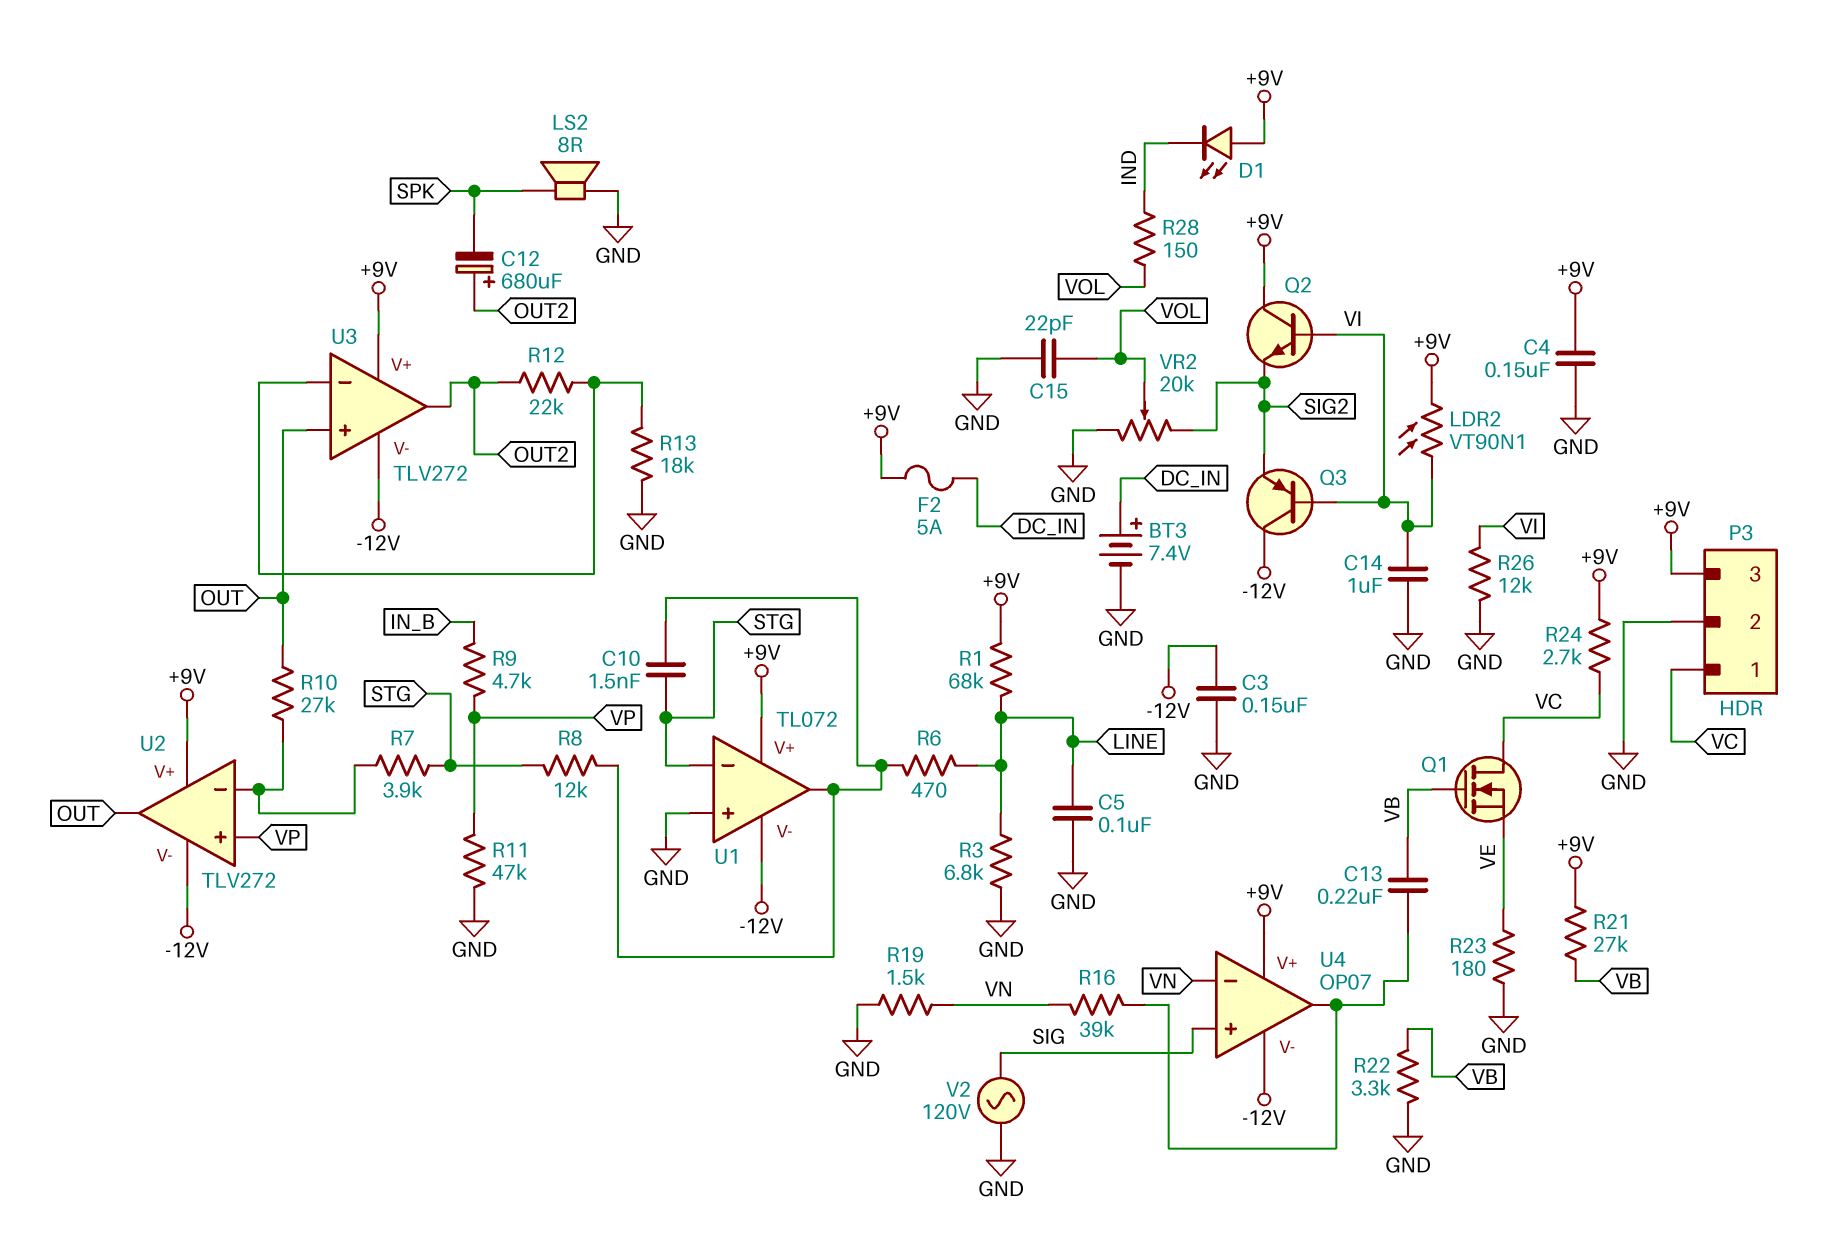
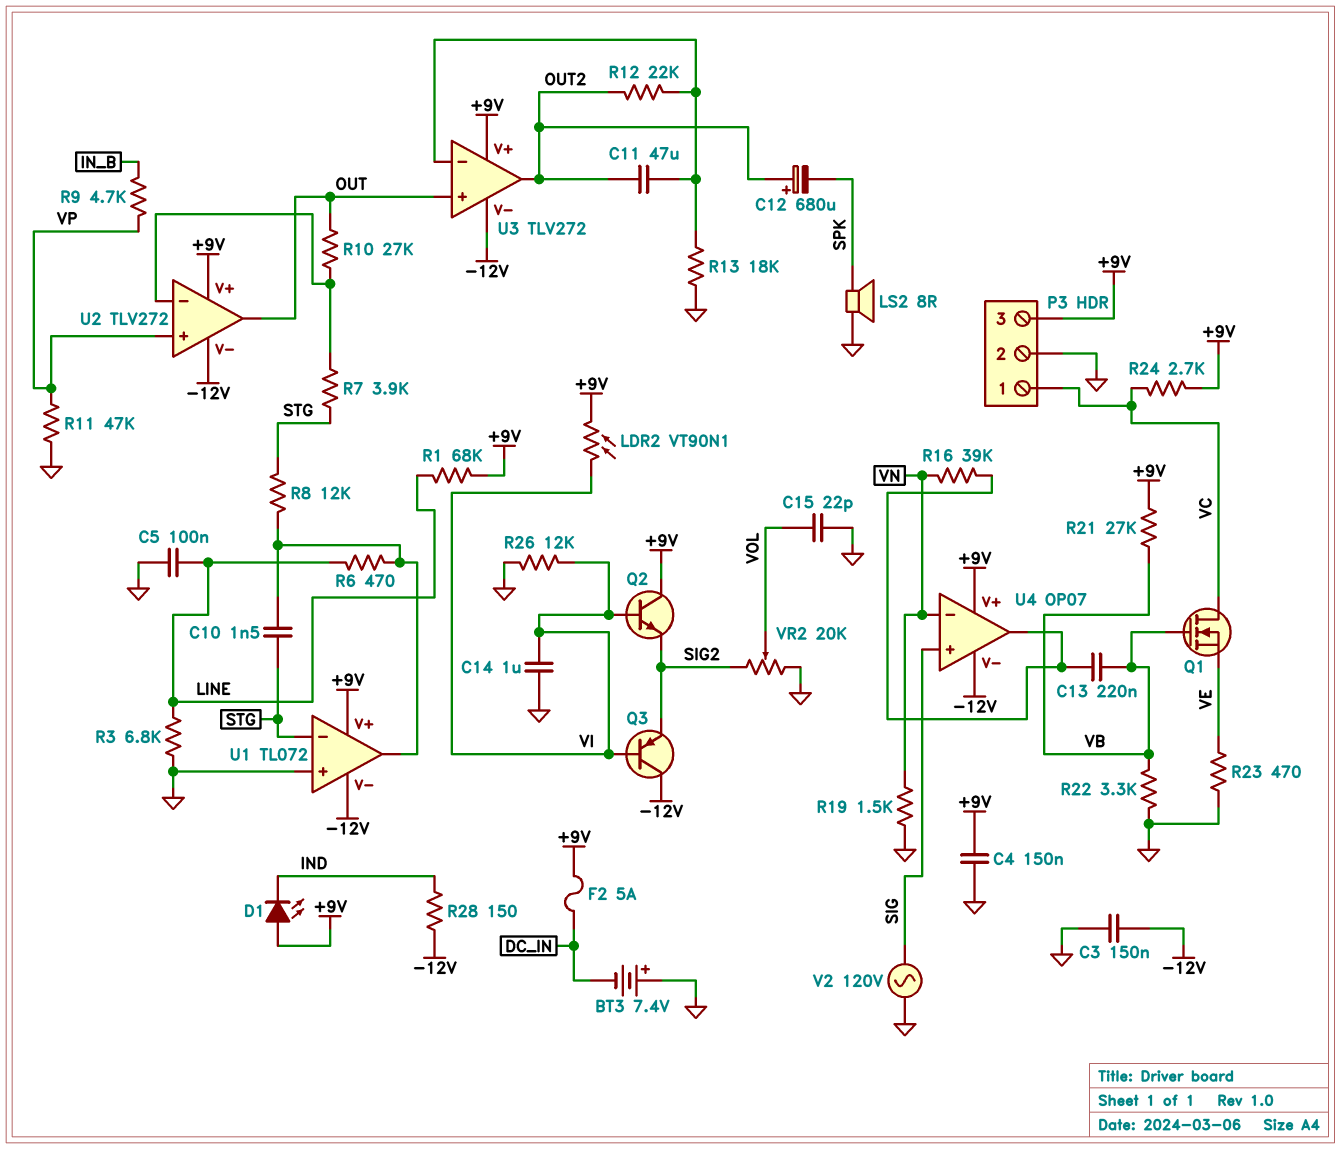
BT3: 7.4V (plus DC_IN, minus GND) -> 7.4V (plus GND, minus DC_IN)
C11: none -> 47uF (OUT2, U3/in-)
R23: 180 (GND, VE) -> 470 (GND, VE)
R28: 150 (IND, VOL) -> 150 (-12V, IND)

